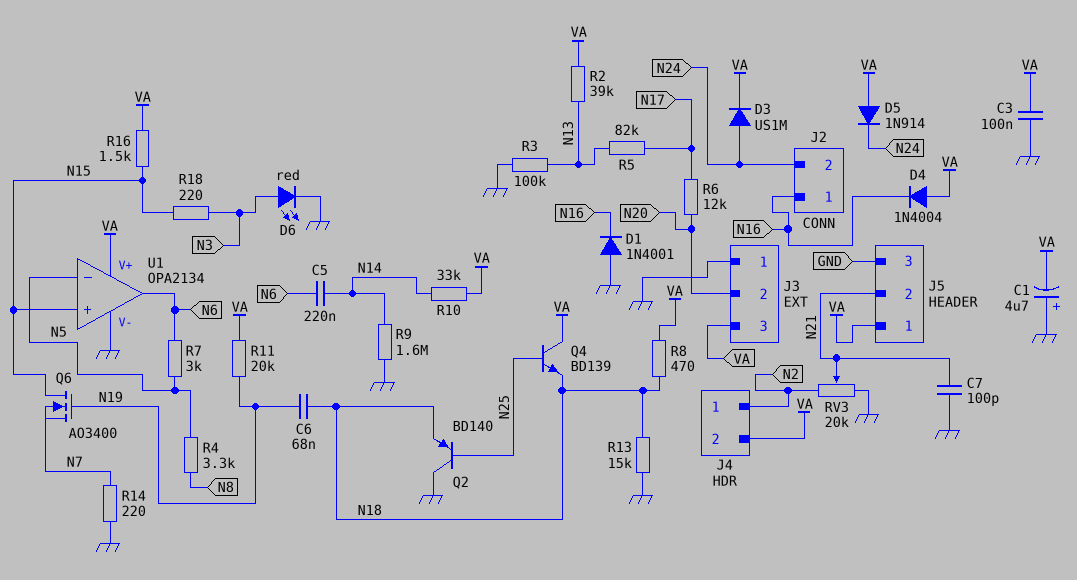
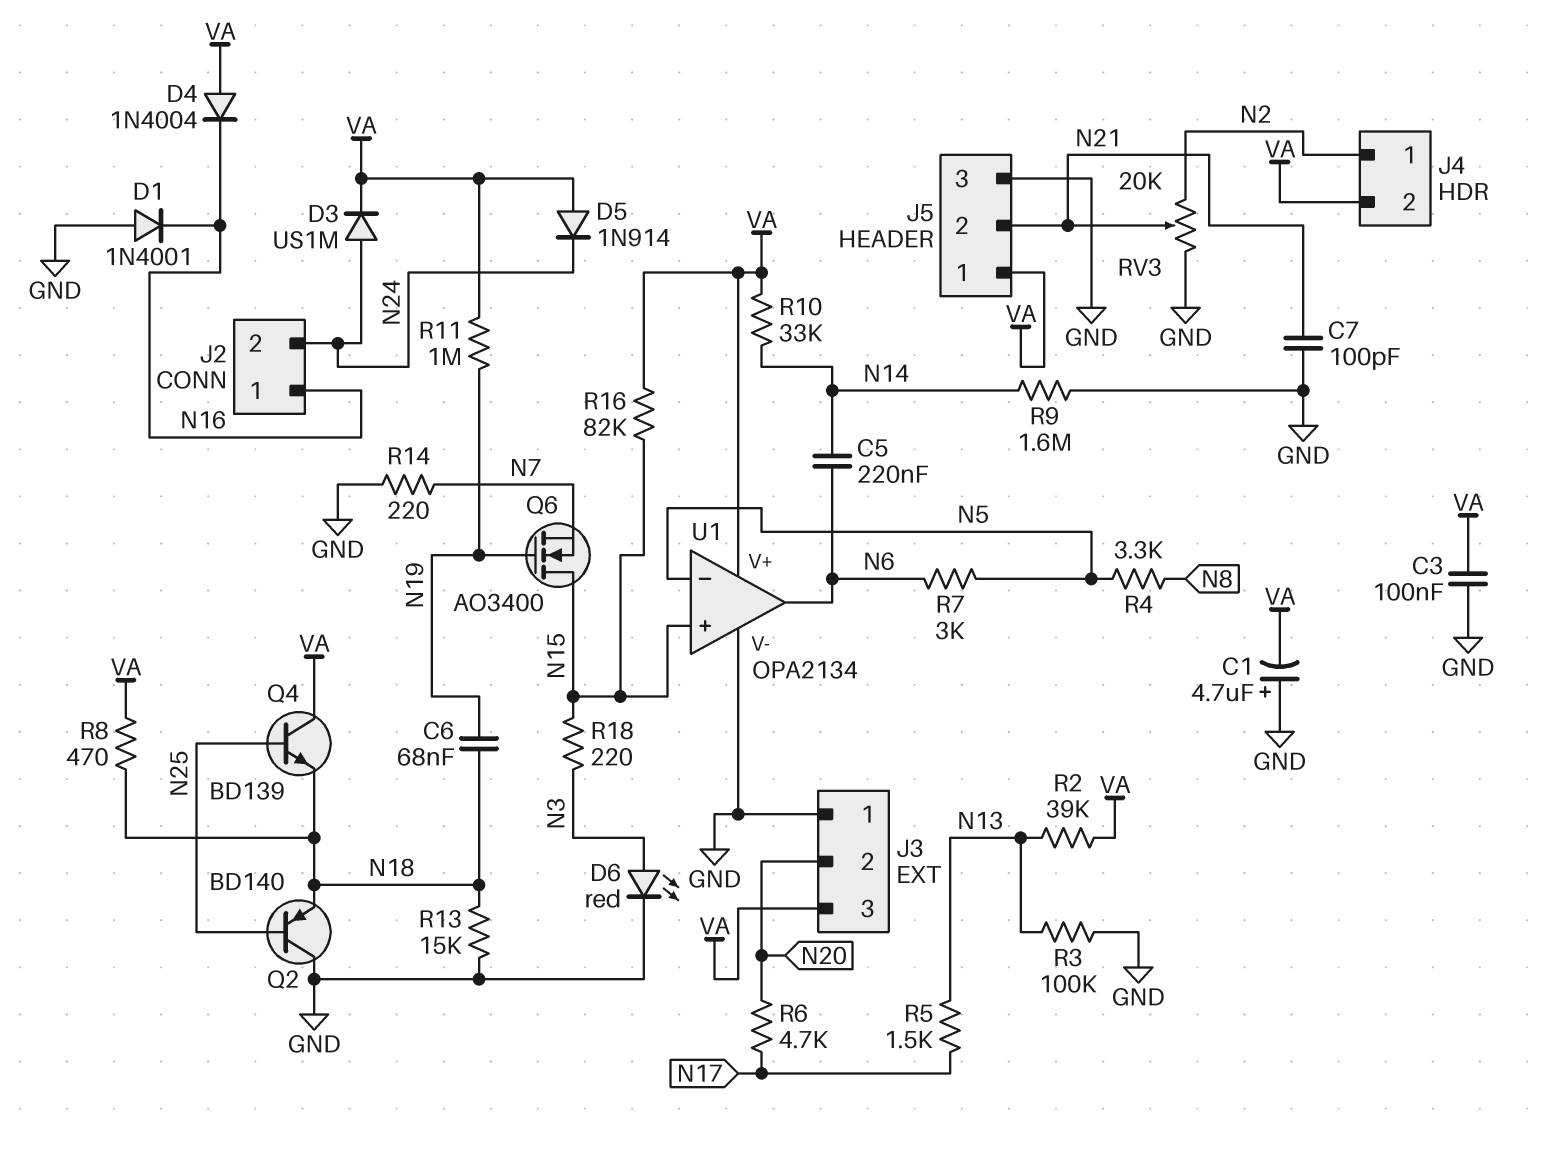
R5: 82k (N13, N17) -> 1.5k (N13, N17)
R6: 12k (N17, N20) -> 4.7k (N17, N20)
R11: 20k (N19, VA) -> 1M (N19, VA)
R16: 1.5k (N15, VA) -> 82k (N15, VA)

